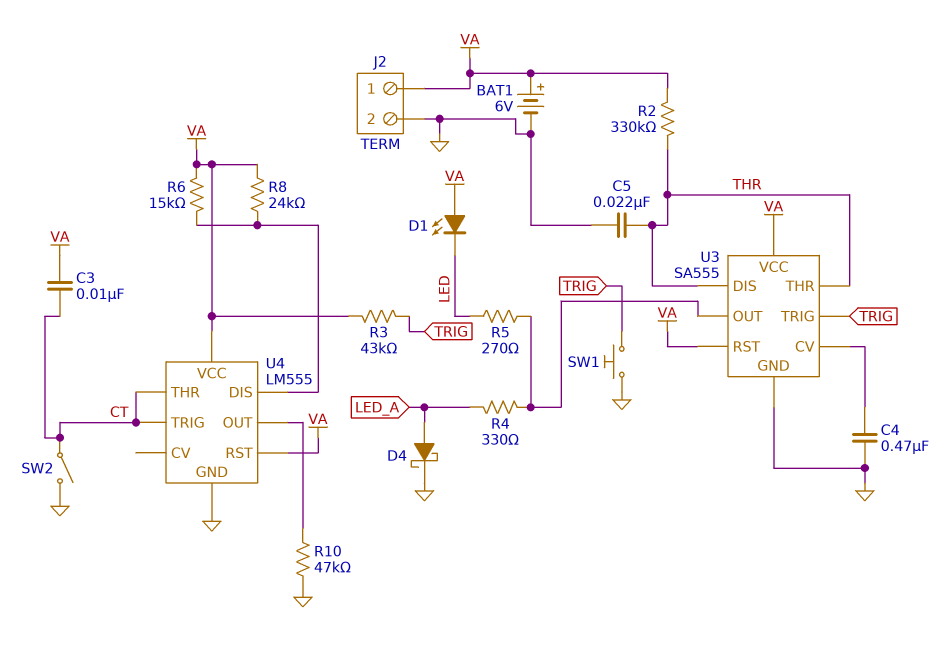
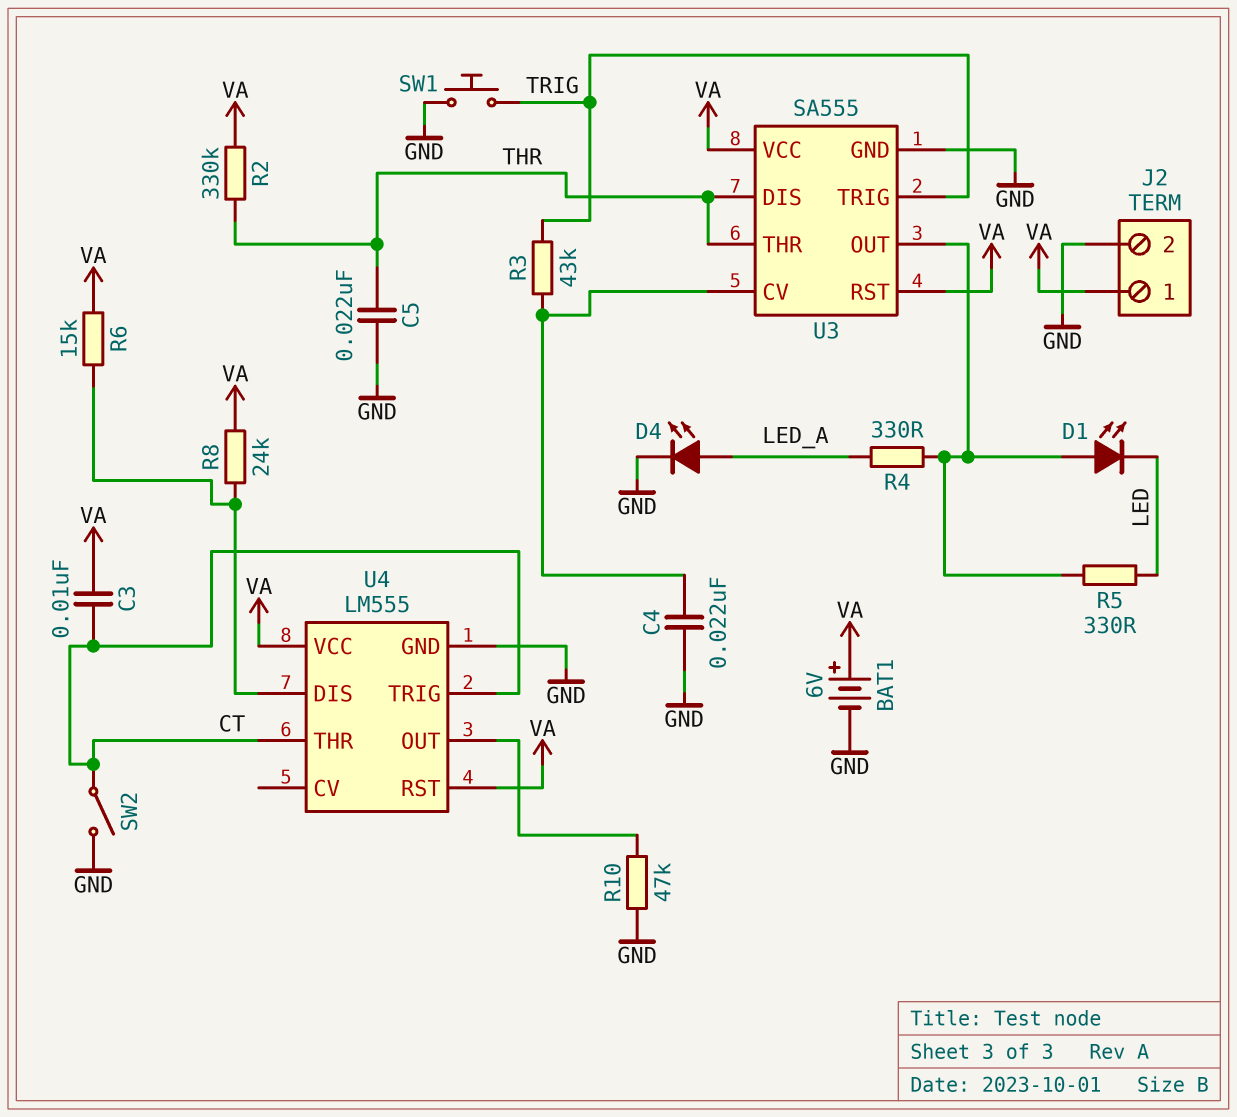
C4: 470nF (GND, U3/CV) -> 22nF (GND, U3/CV)
D1: LED (A VA, K LED) -> LED (A U3/OUT, K LED)
D4: schottky (A LED_A, K GND) -> LED (A LED_A, K GND)
R3: 43k (TRIG, VA) -> 43k (TRIG, U3/CV)
R5: 270 (LED, U3/OUT) -> 330 (LED, U3/OUT)

